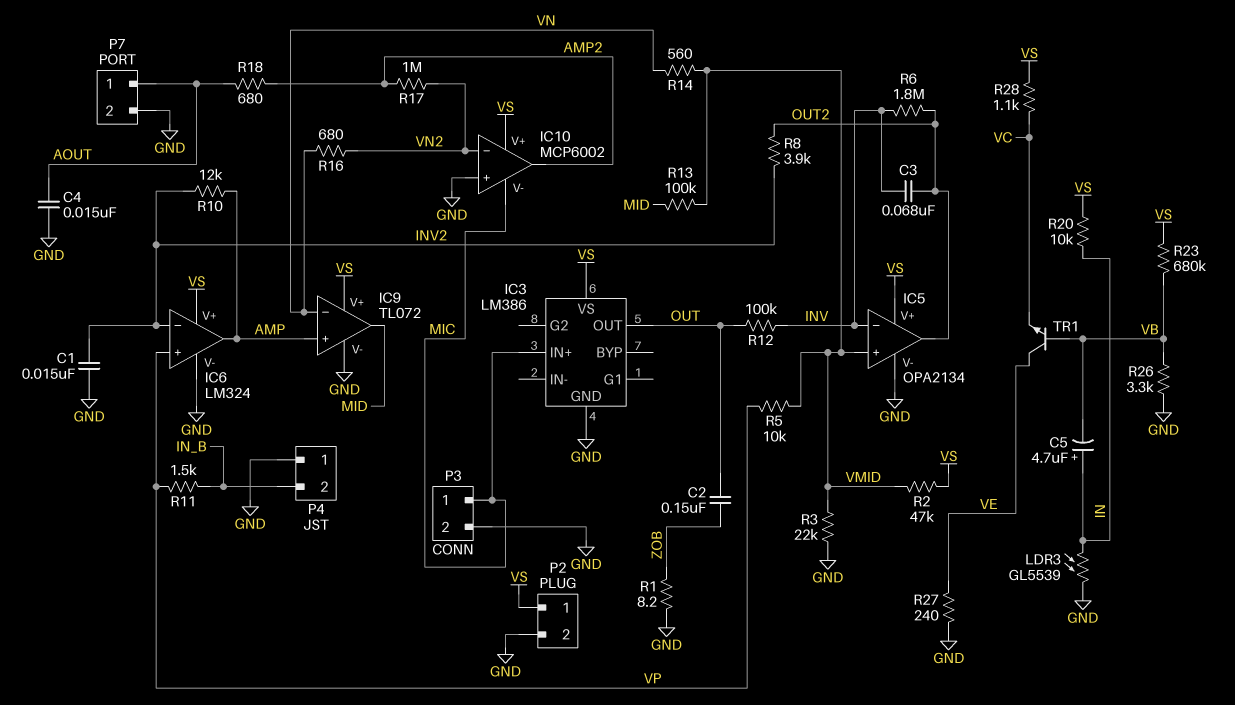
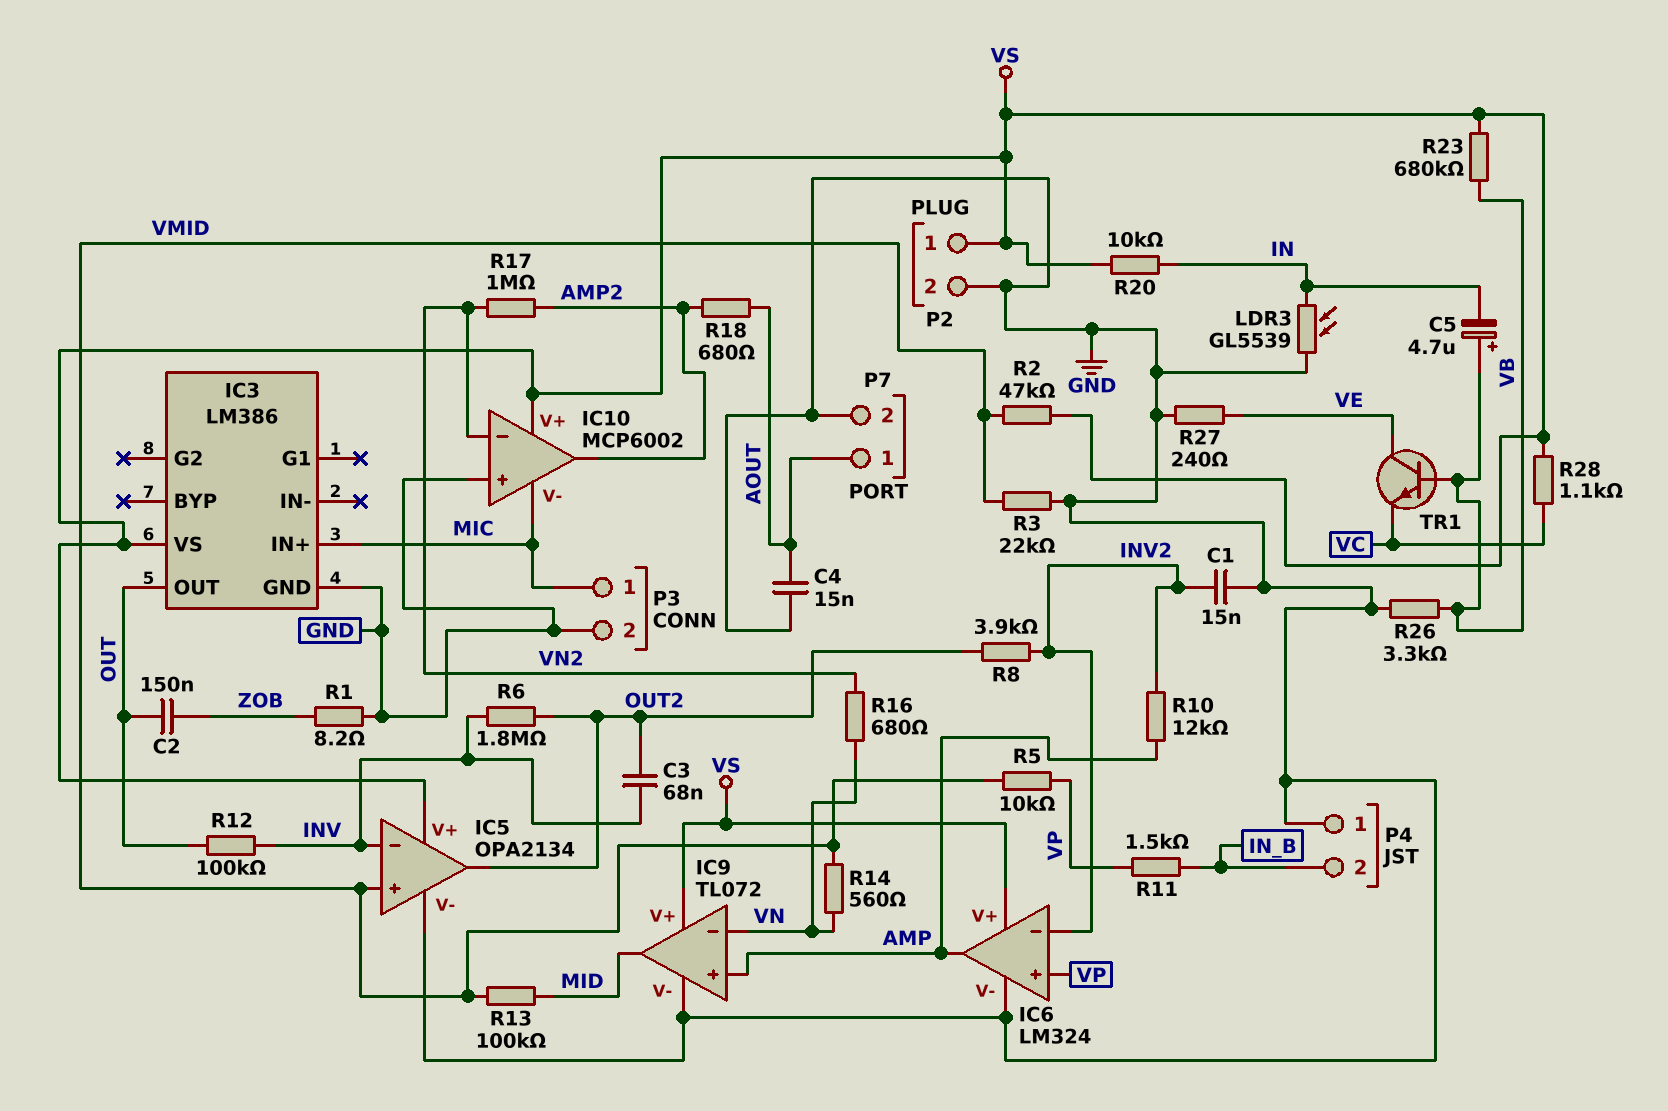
C5: 4.7uF (plus IN, minus VB) -> 4.7uF (plus VB, minus IN)

